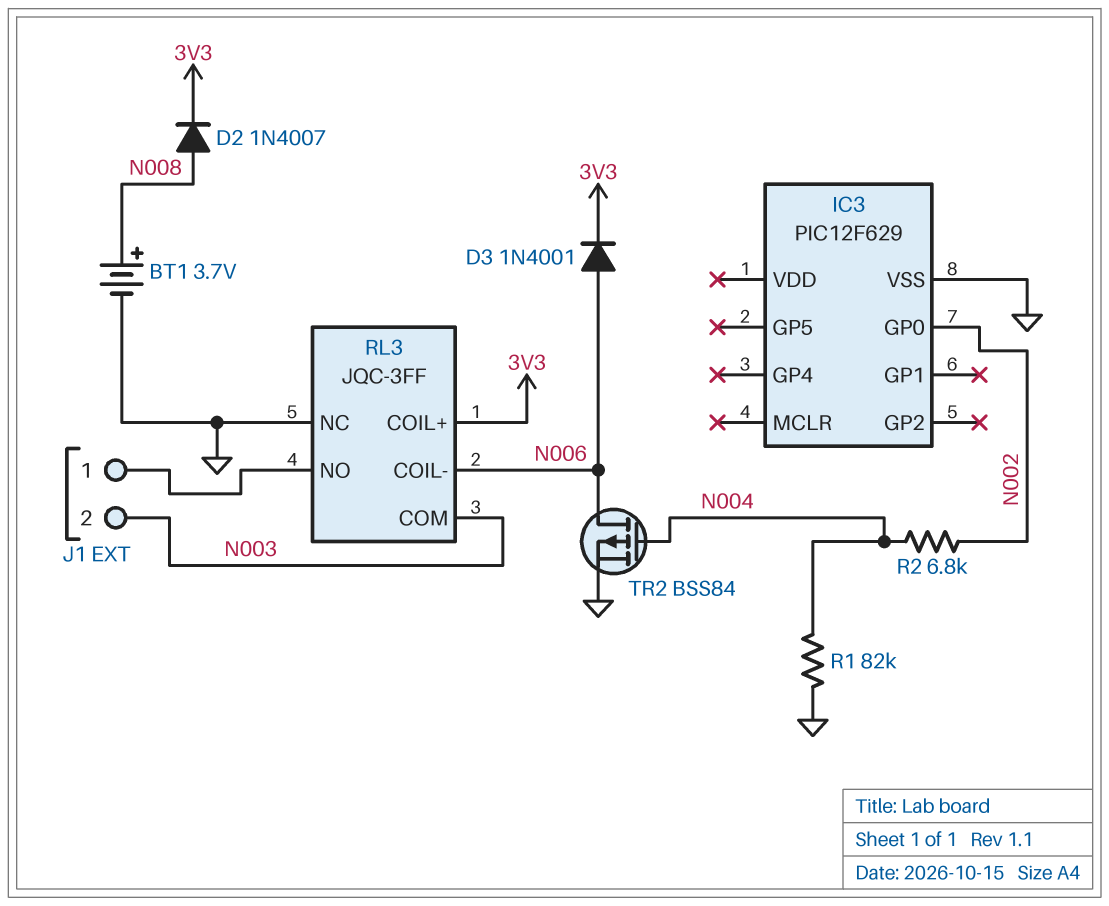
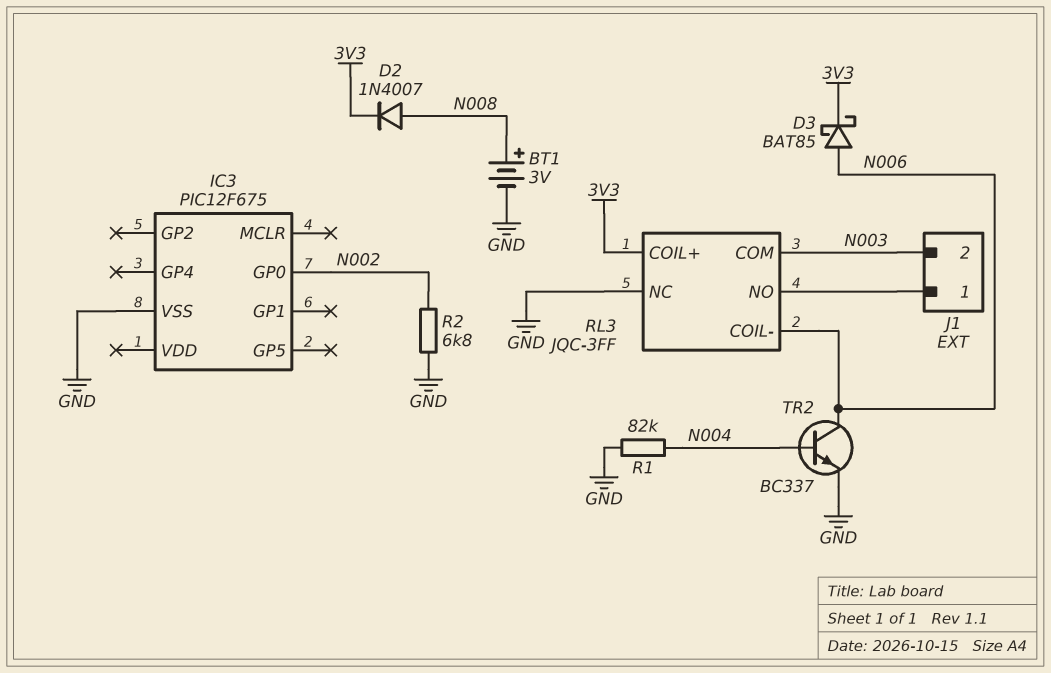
BT1: 3.7V (plus N008, minus GND) -> 3V (plus N008, minus GND)
D3: diode 1N4001 (A N006, K 3V3) -> schottky BAT85 (A N006, K 3V3)
IC3: PIC12F629 -> PIC12F675
R2: 6.8k (N002, N004) -> 6.8k (GND, N002)
TR2: PMOS BSS84 (G N004, D N006, S GND) -> NPN BC337 (B N004, C N006, E GND)

